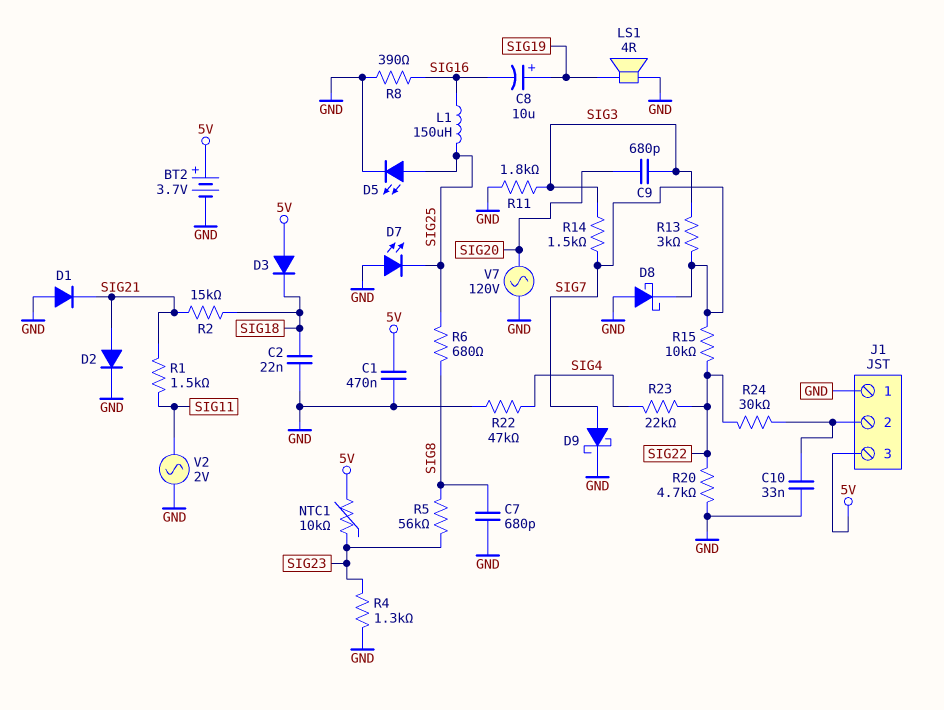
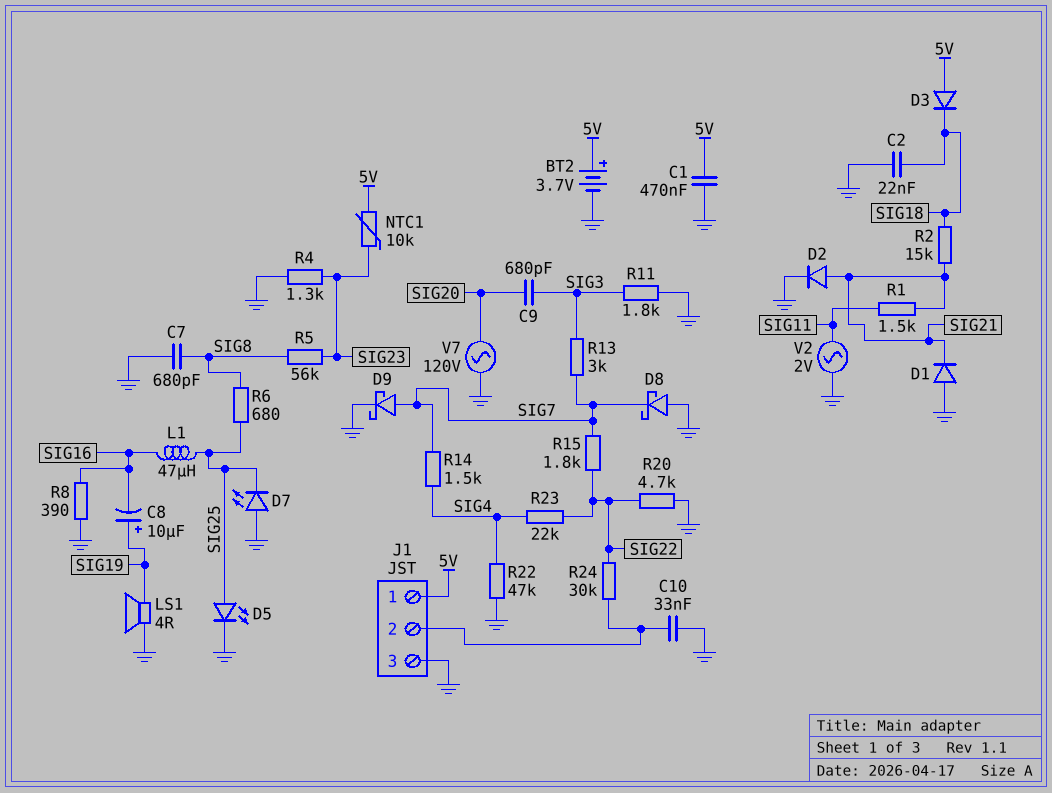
J1 pin 1: GND -> 5V
J1 pin 3: 5V -> GND
L1: 150uH (SIG16, SIG25) -> 47uH (SIG16, SIG25)
R14: 1.5k (SIG3, SIG7) -> 1.5k (SIG4, SIG7)
R15: 10k (SIG7, SIG22) -> 1.8k (SIG7, SIG22)

